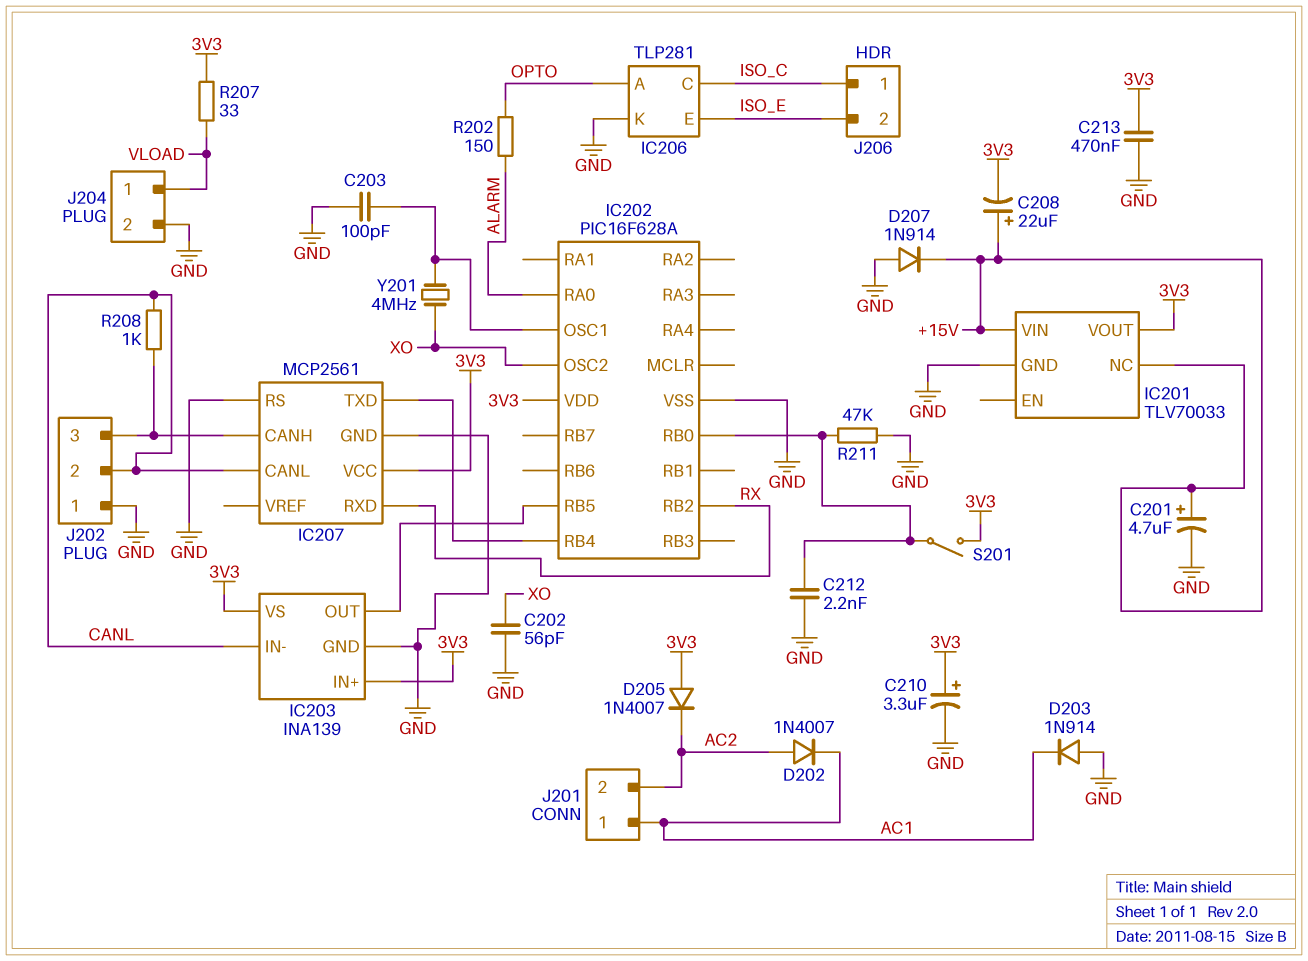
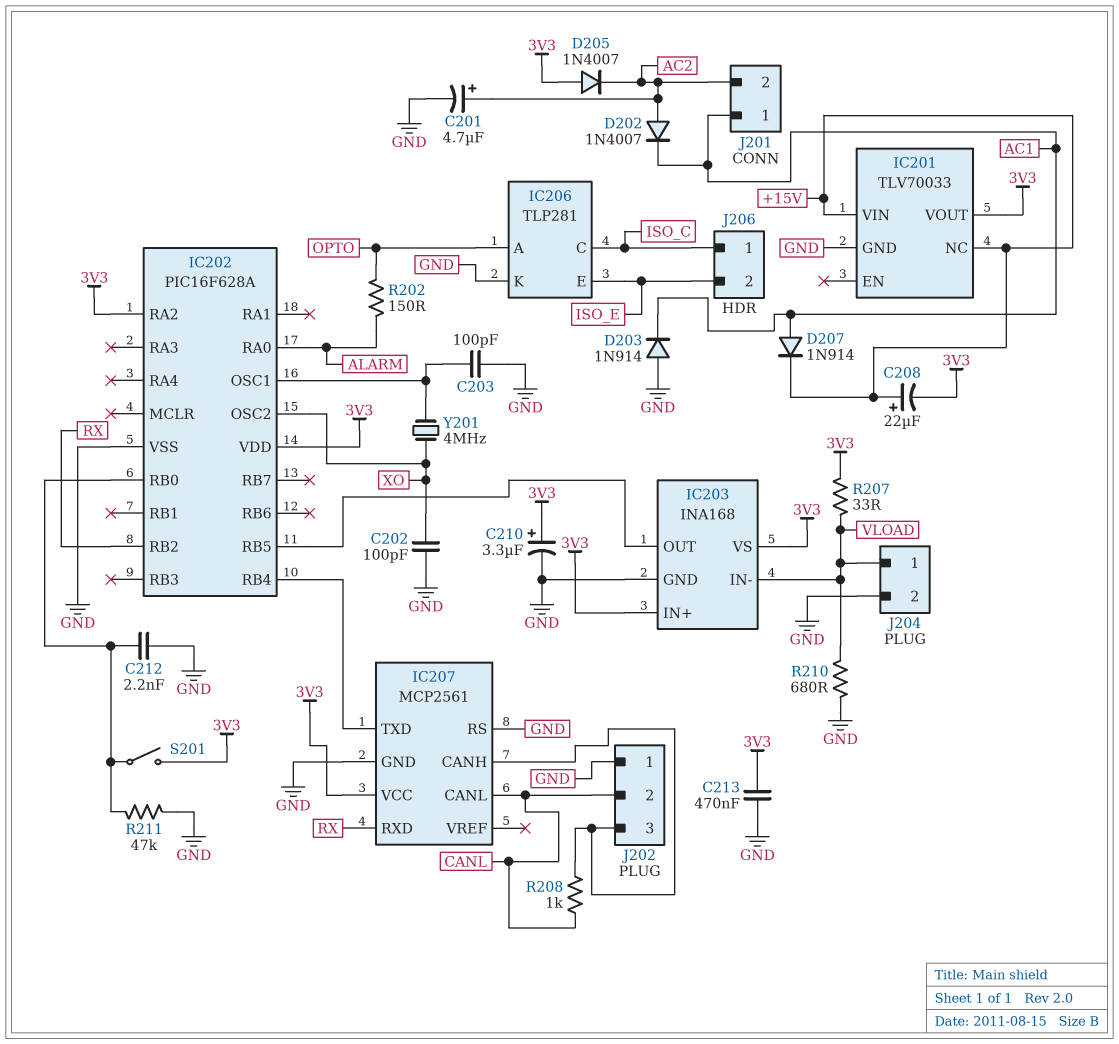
C201: 4.7uF (plus +15V, minus GND) -> 4.7uF (plus AC2, minus GND)
C202: 56pF (GND, XO) -> 100pF (GND, XO)
D207: diode 1N914 (A GND, K +15V) -> diode 1N914 (A AC1, K +15V)
IC202 pin RA2: none -> 3V3
IC203: INA139 -> INA168
IC203 pin IN-: CANL -> VLOAD
R210: none -> 680 (GND, VLOAD)

